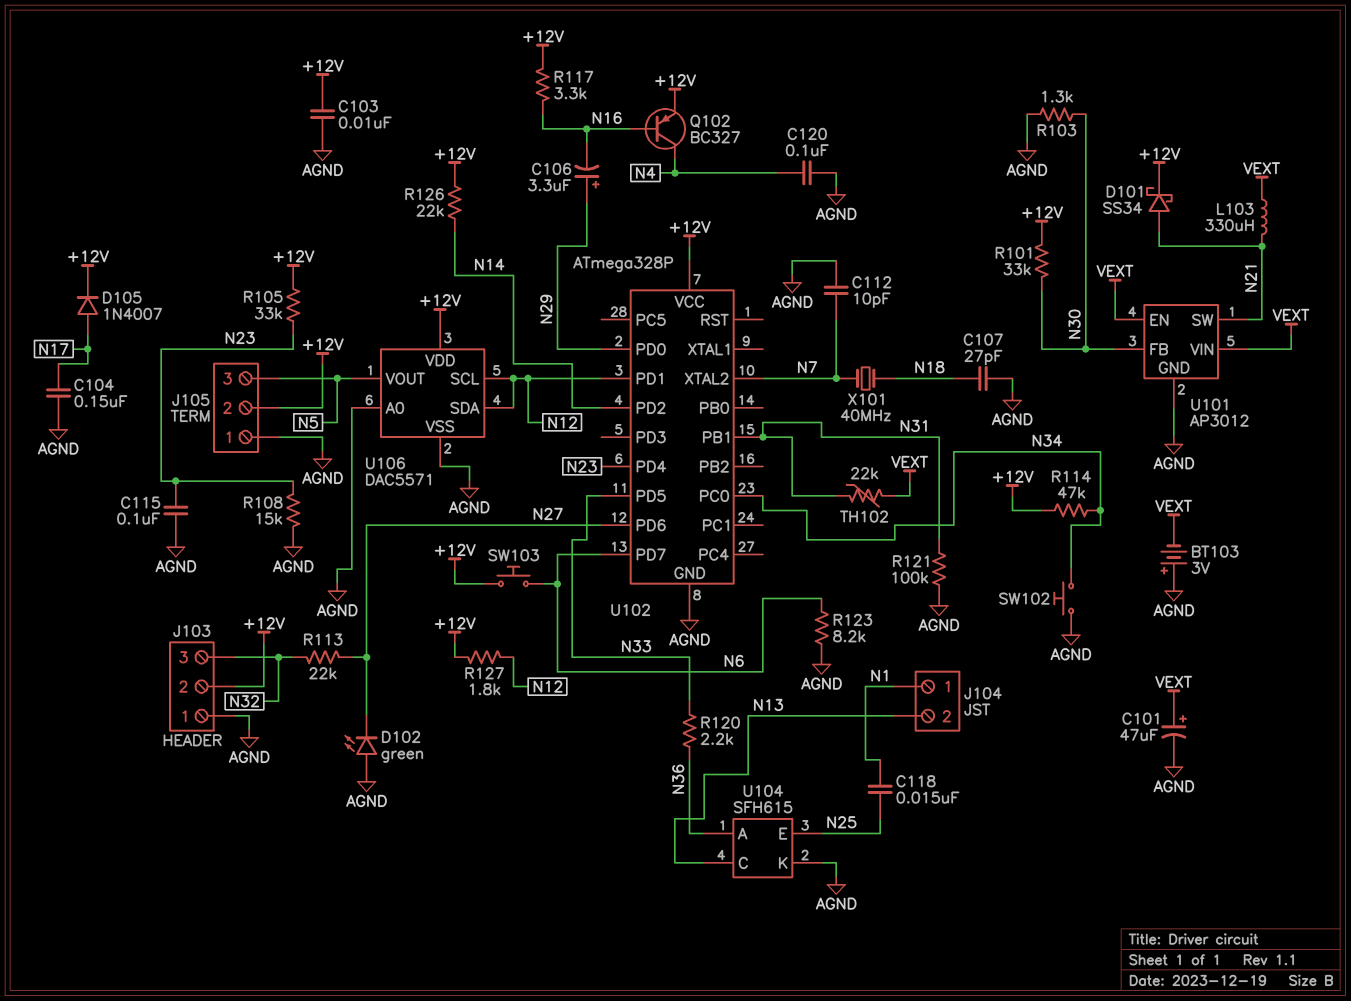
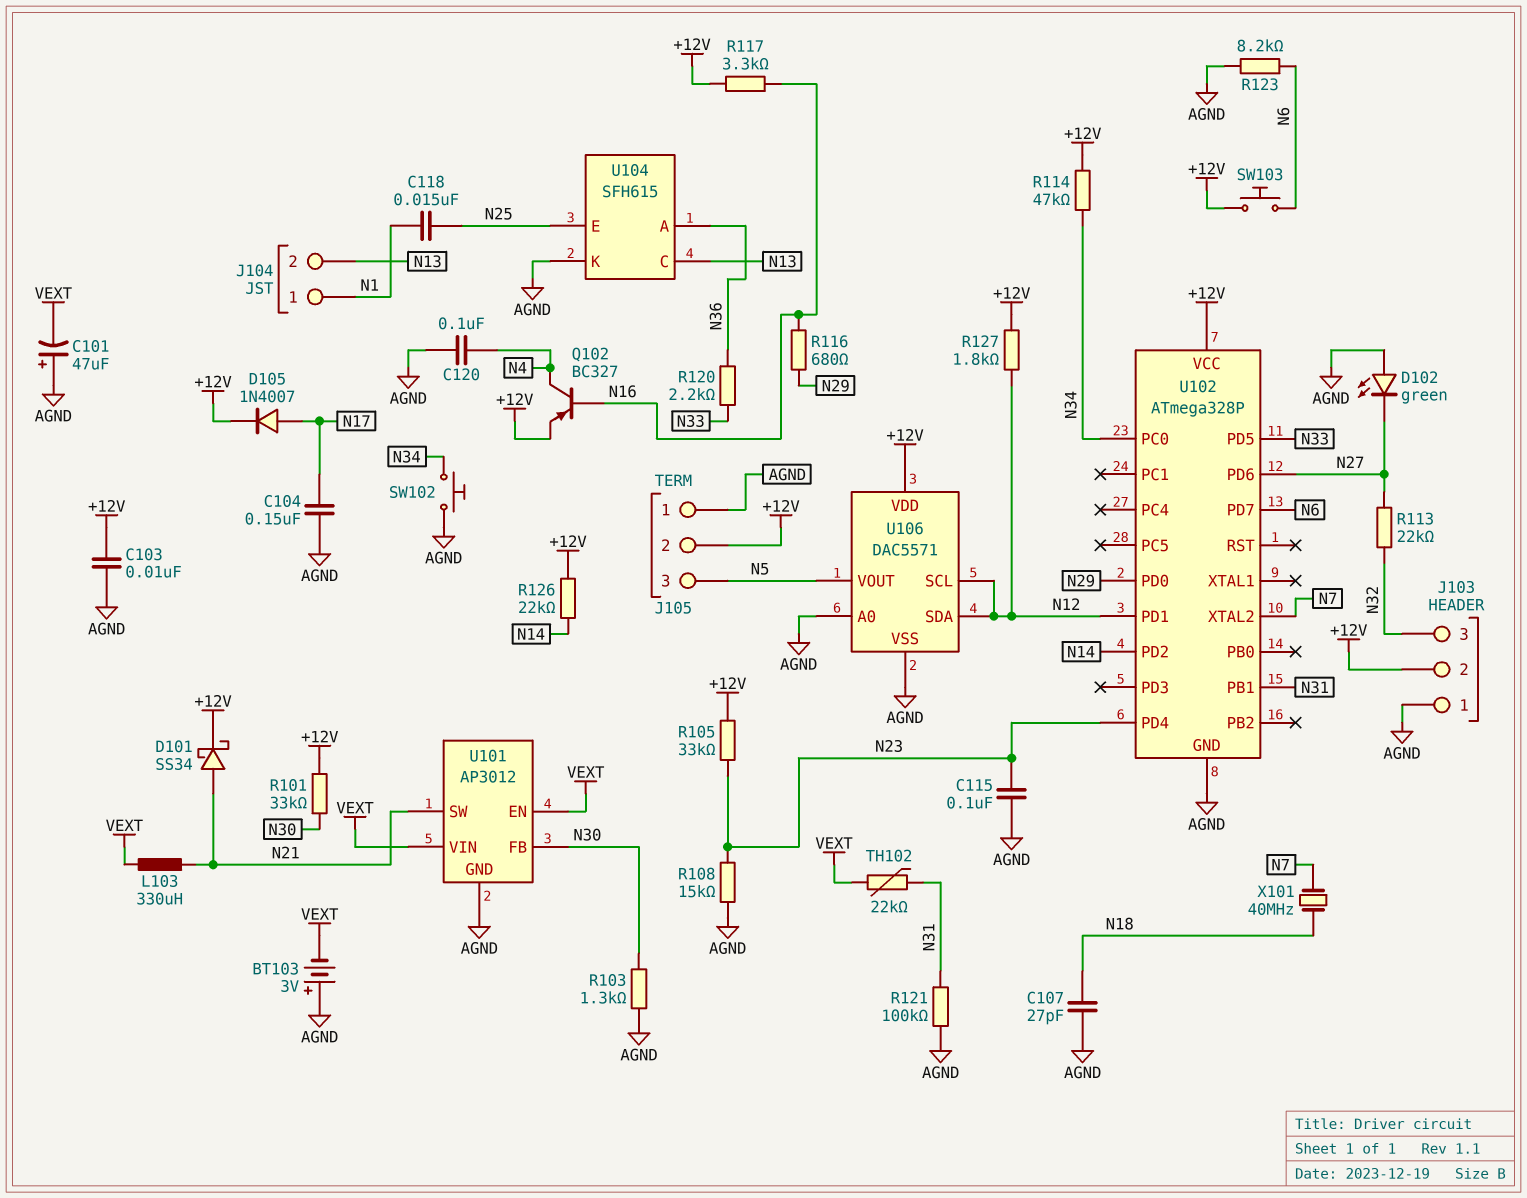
C101: 47uF (plus VEXT, minus AGND) -> 47uF (plus AGND, minus VEXT)
C106: 3.3uF (plus N29, minus N16) -> none
C112: 10pF (AGND, N7) -> none
R116: none -> 680 (N16, N29)

